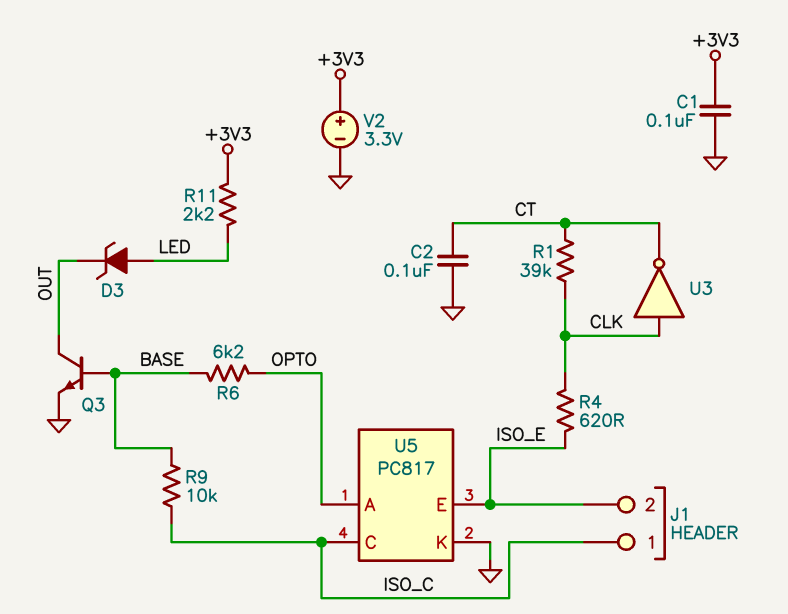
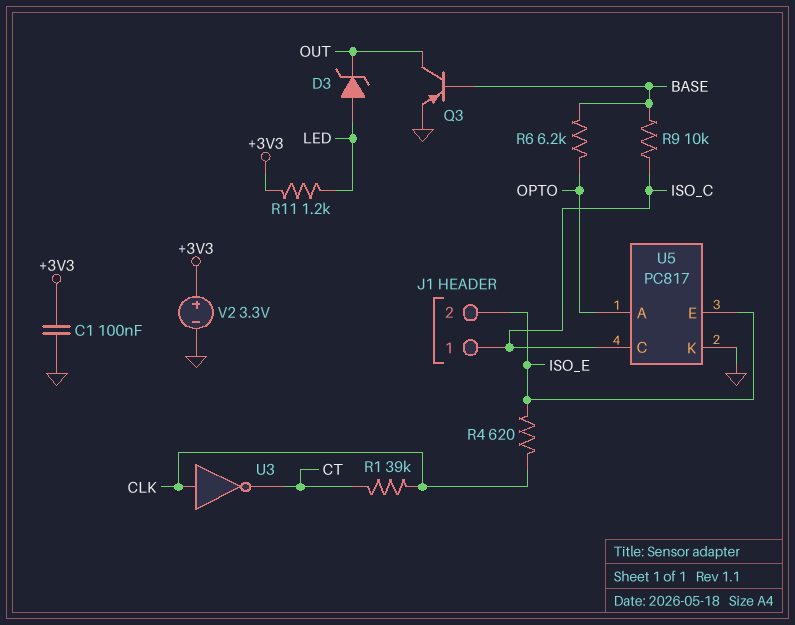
C2: 100nF (CT, GND) -> none
Q3: NPN (B BASE, C OUT, E GND) -> PNP (B BASE, C OUT, E GND)
R11: 2.2k (+3V3, LED) -> 1.2k (+3V3, LED)

